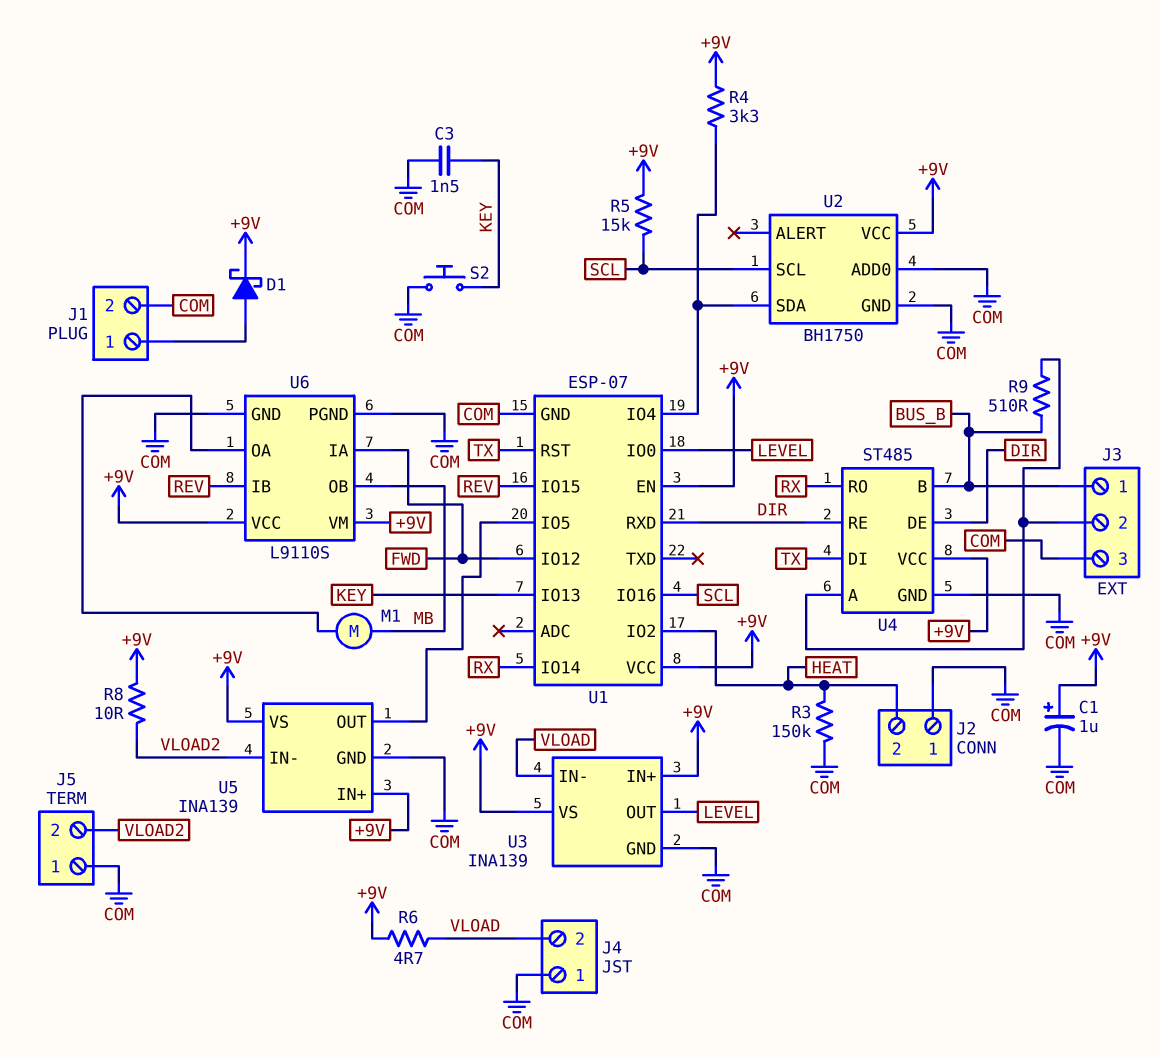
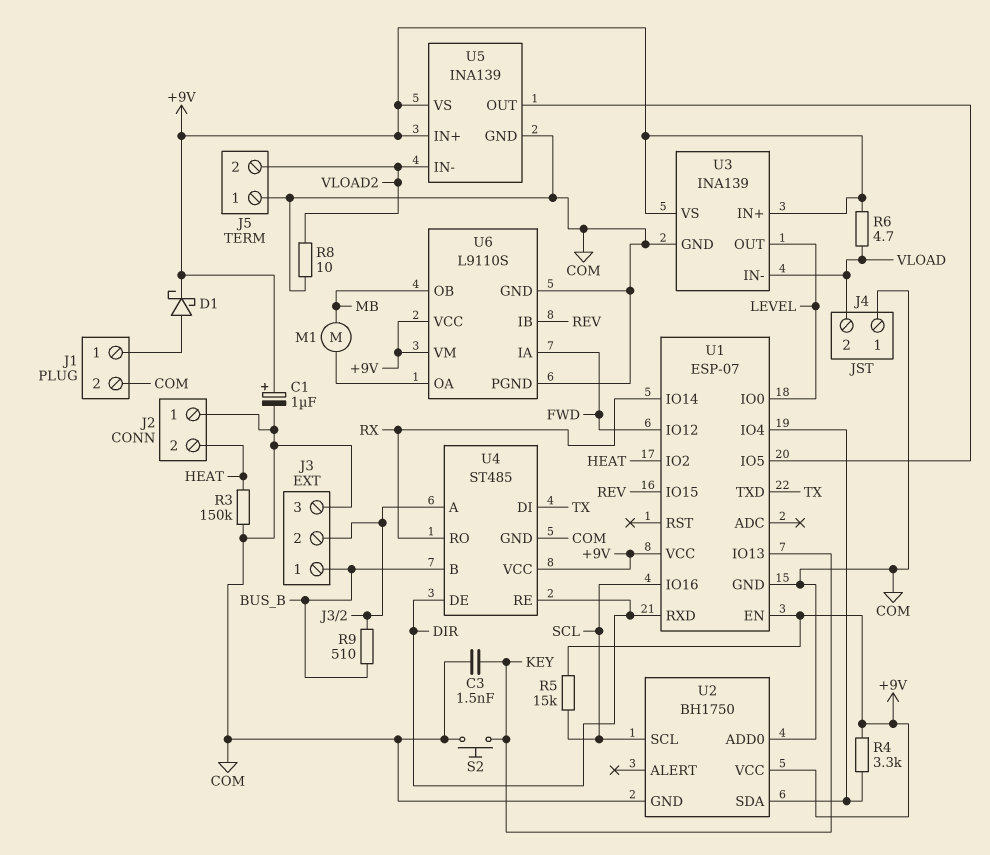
R8: 10 (+9V, VLOAD2) -> 10 (COM, VLOAD2)
U1 pin RST: TX -> none
U1 pin TXD: none -> TX

